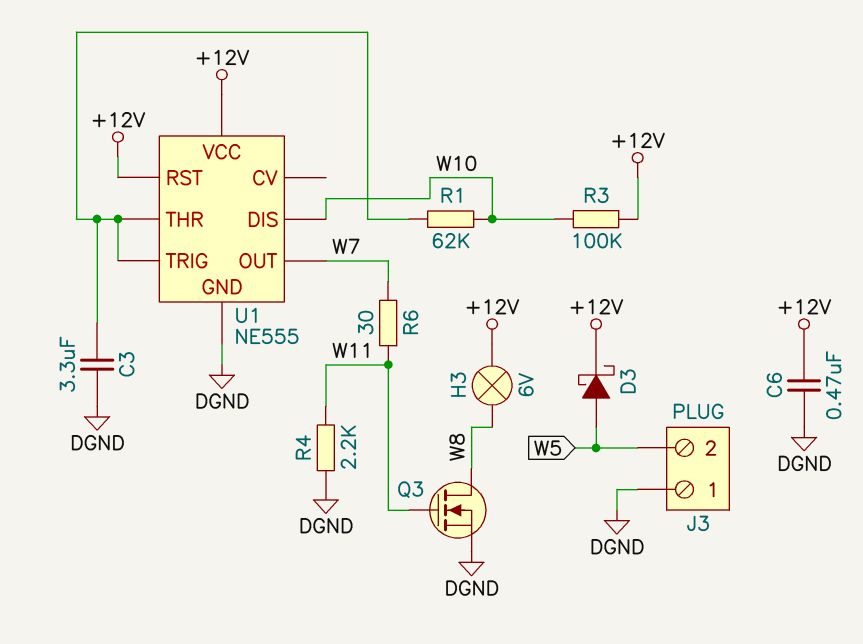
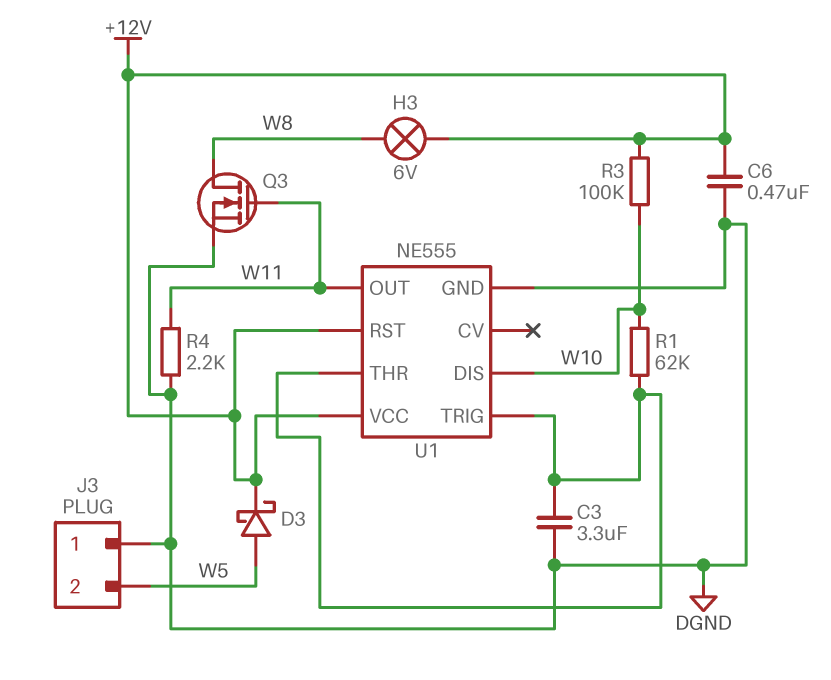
R6: 30 (W7, W11) -> none
U1 pin OUT: W7 -> W11

